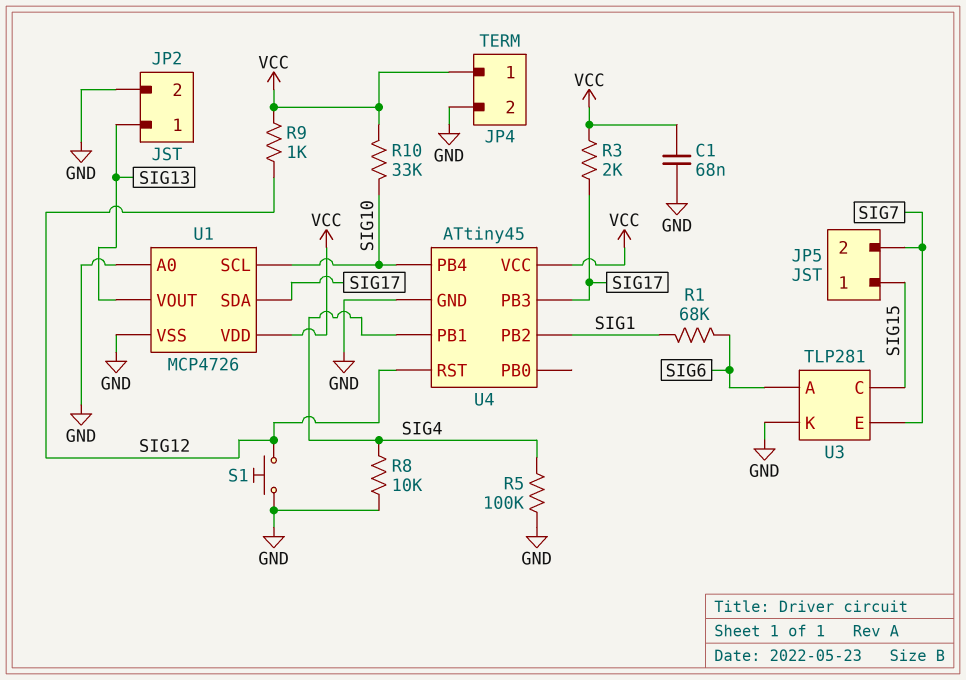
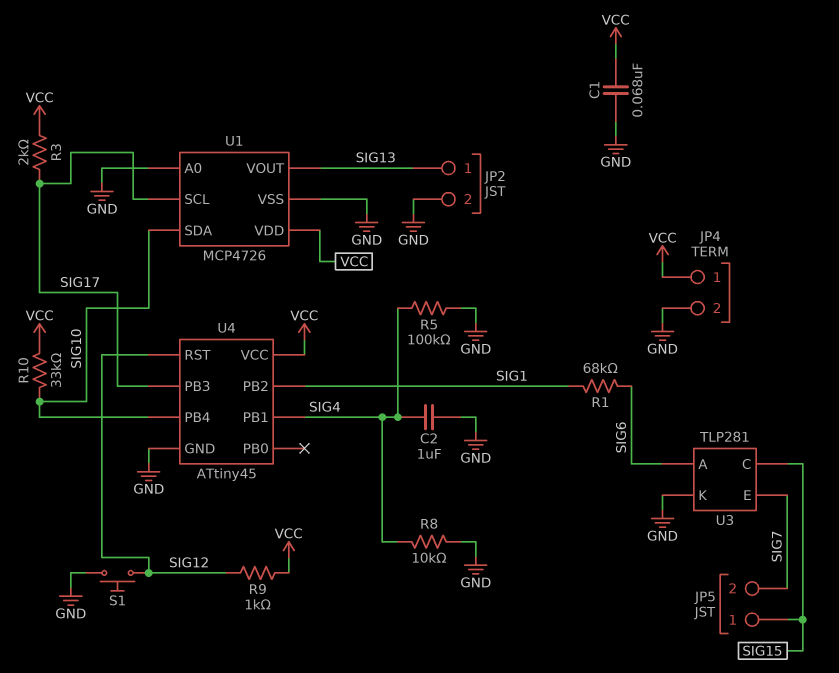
C2: none -> 1uF (GND, SIG4)
U1 pin SCL: SIG10 -> SIG17
U1 pin SDA: SIG17 -> SIG10

